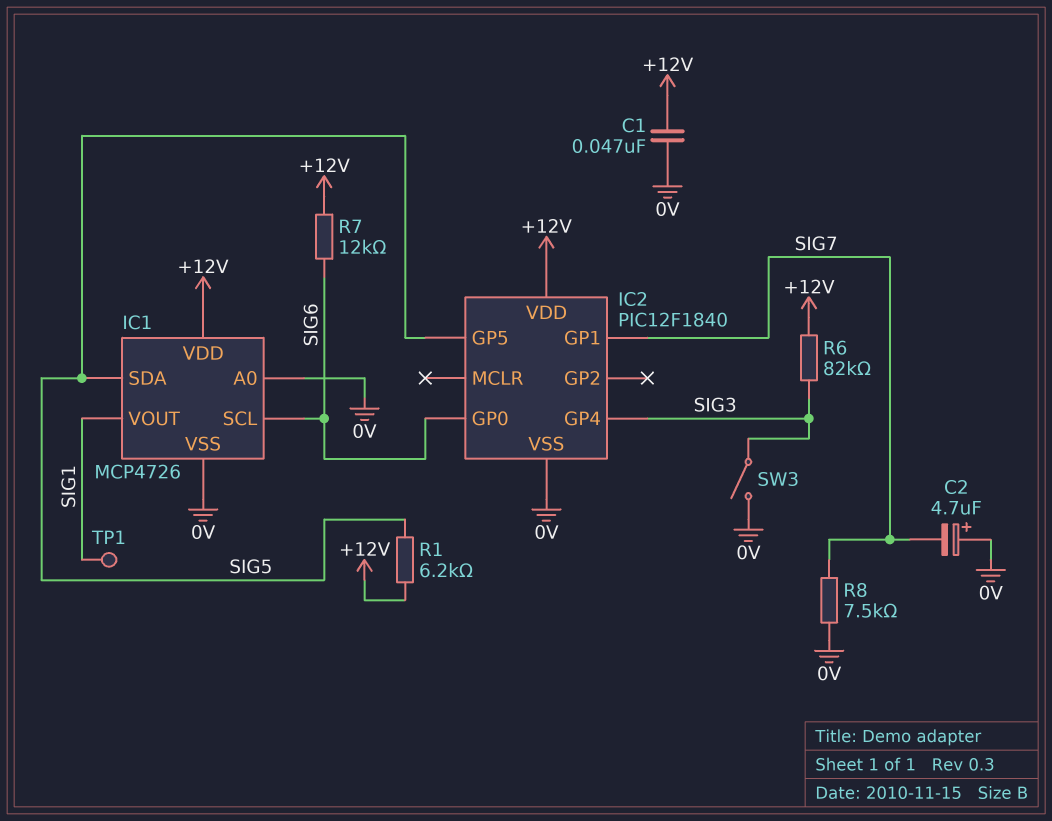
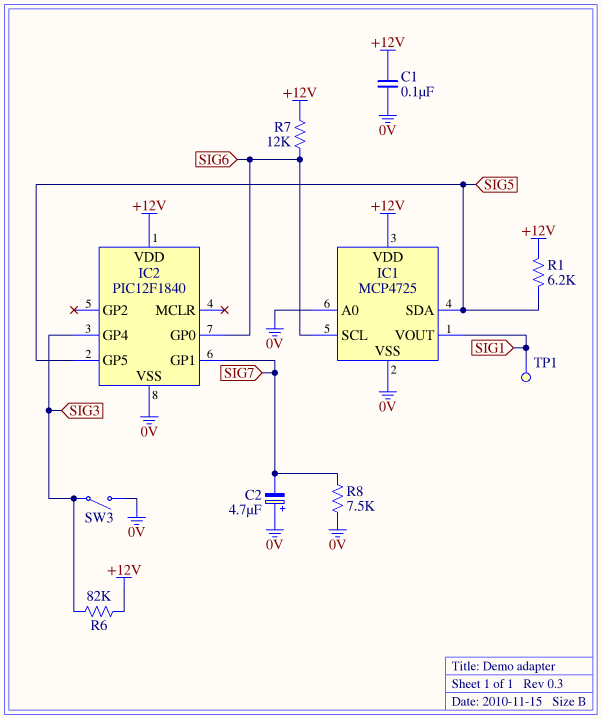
C1: 47nF (+12V, 0V) -> 100nF (+12V, 0V)
IC1: MCP4726 -> MCP4725

